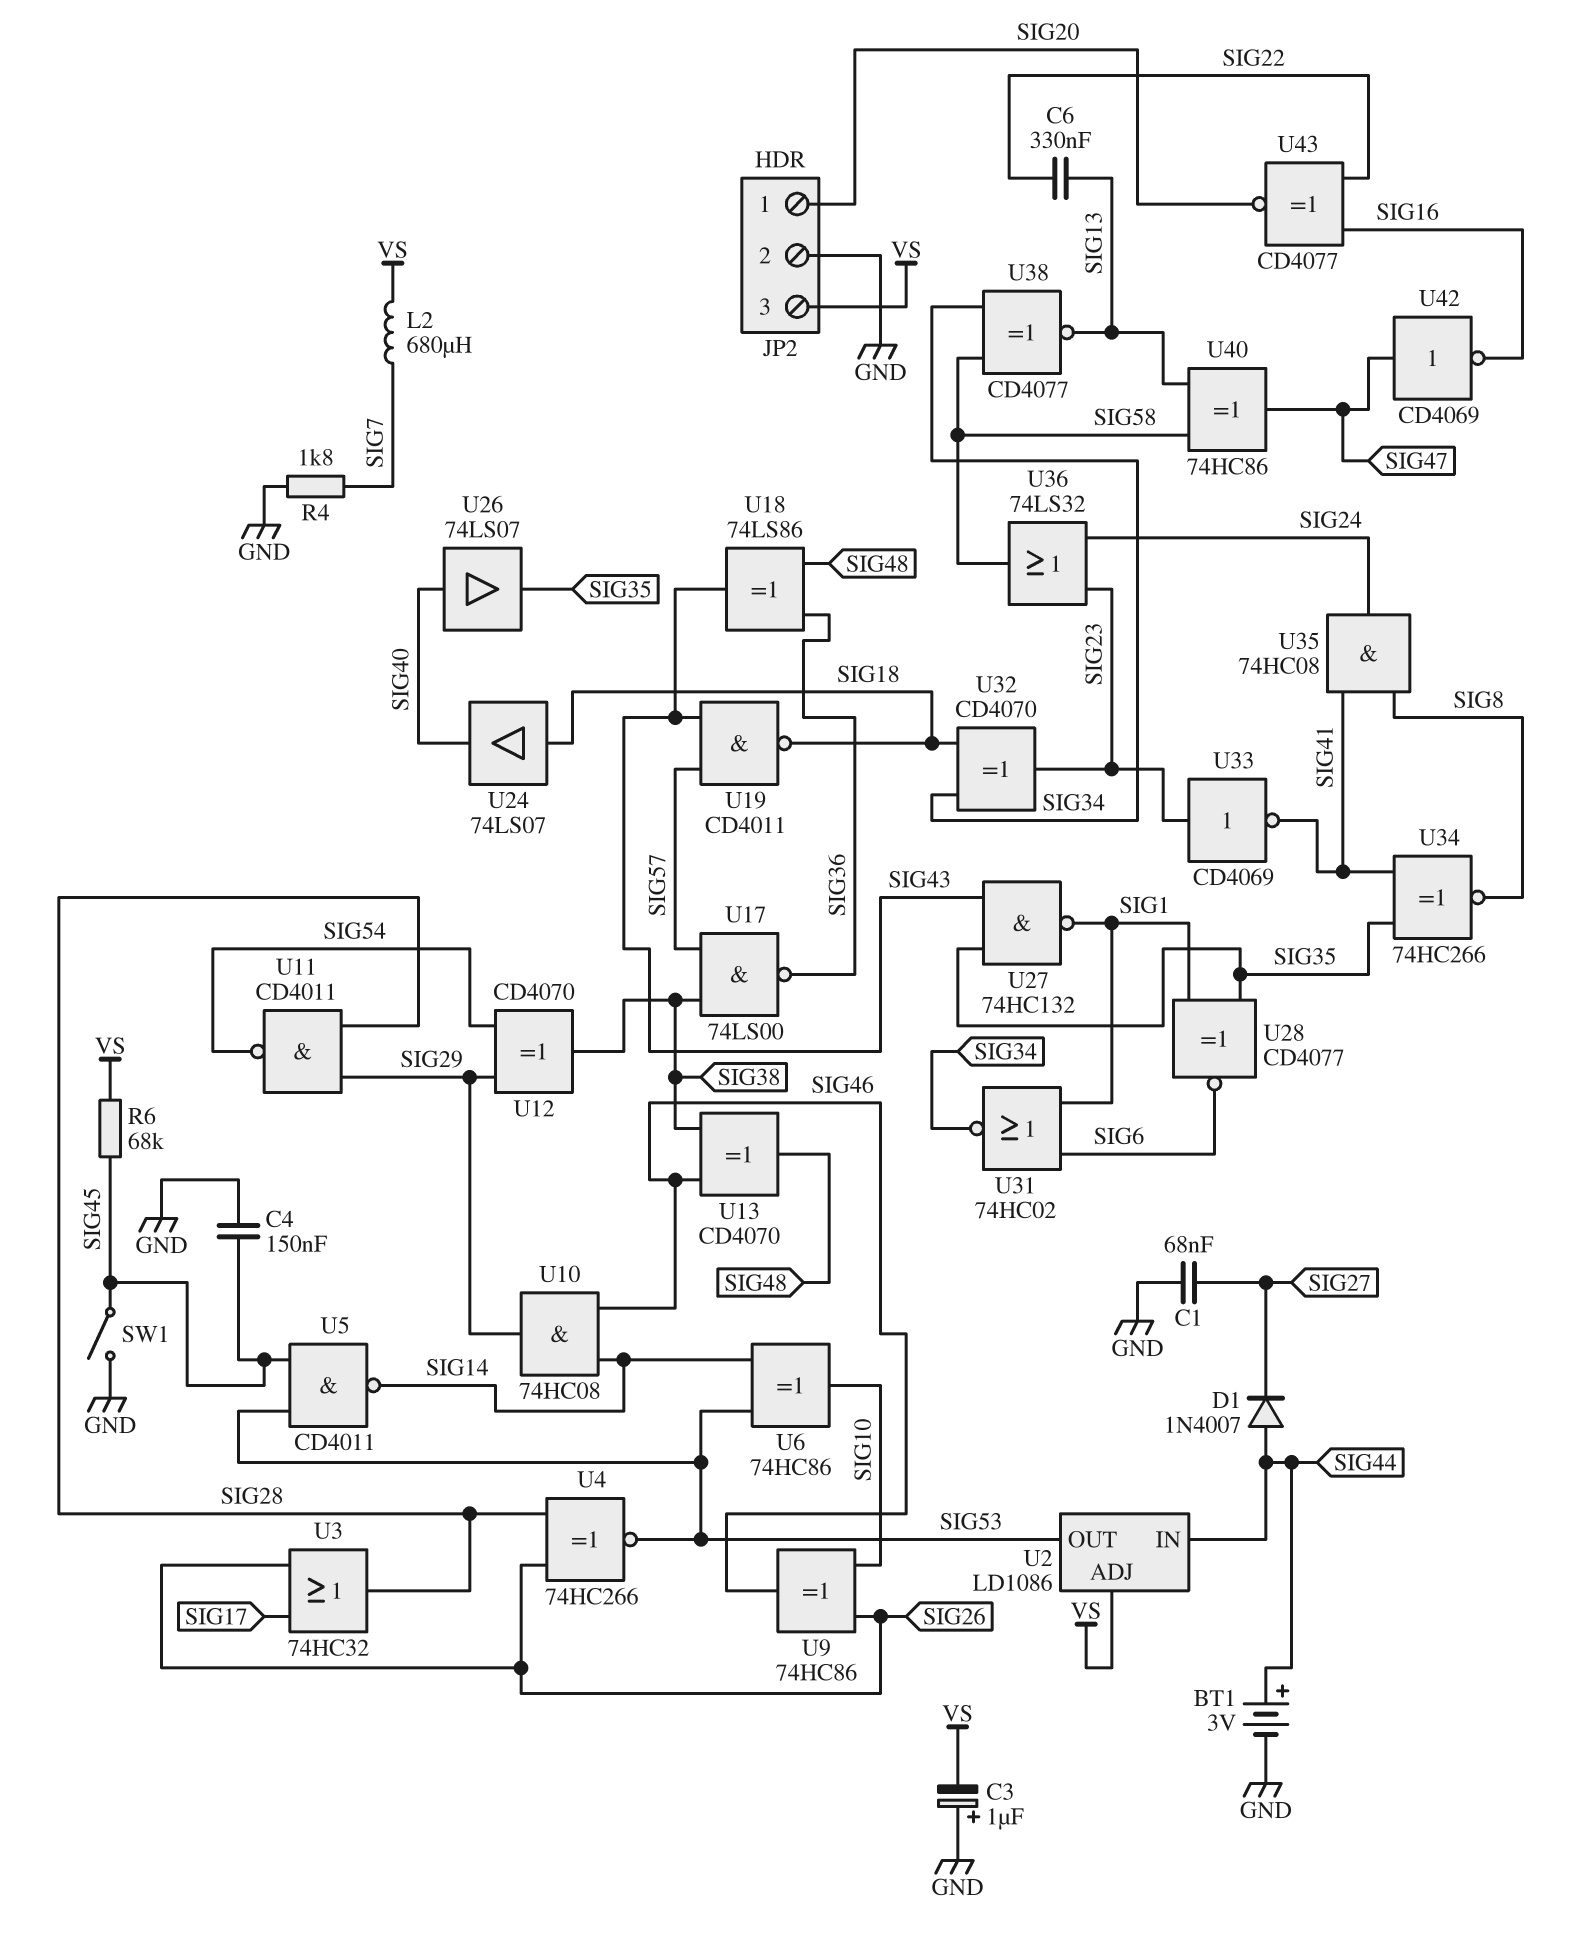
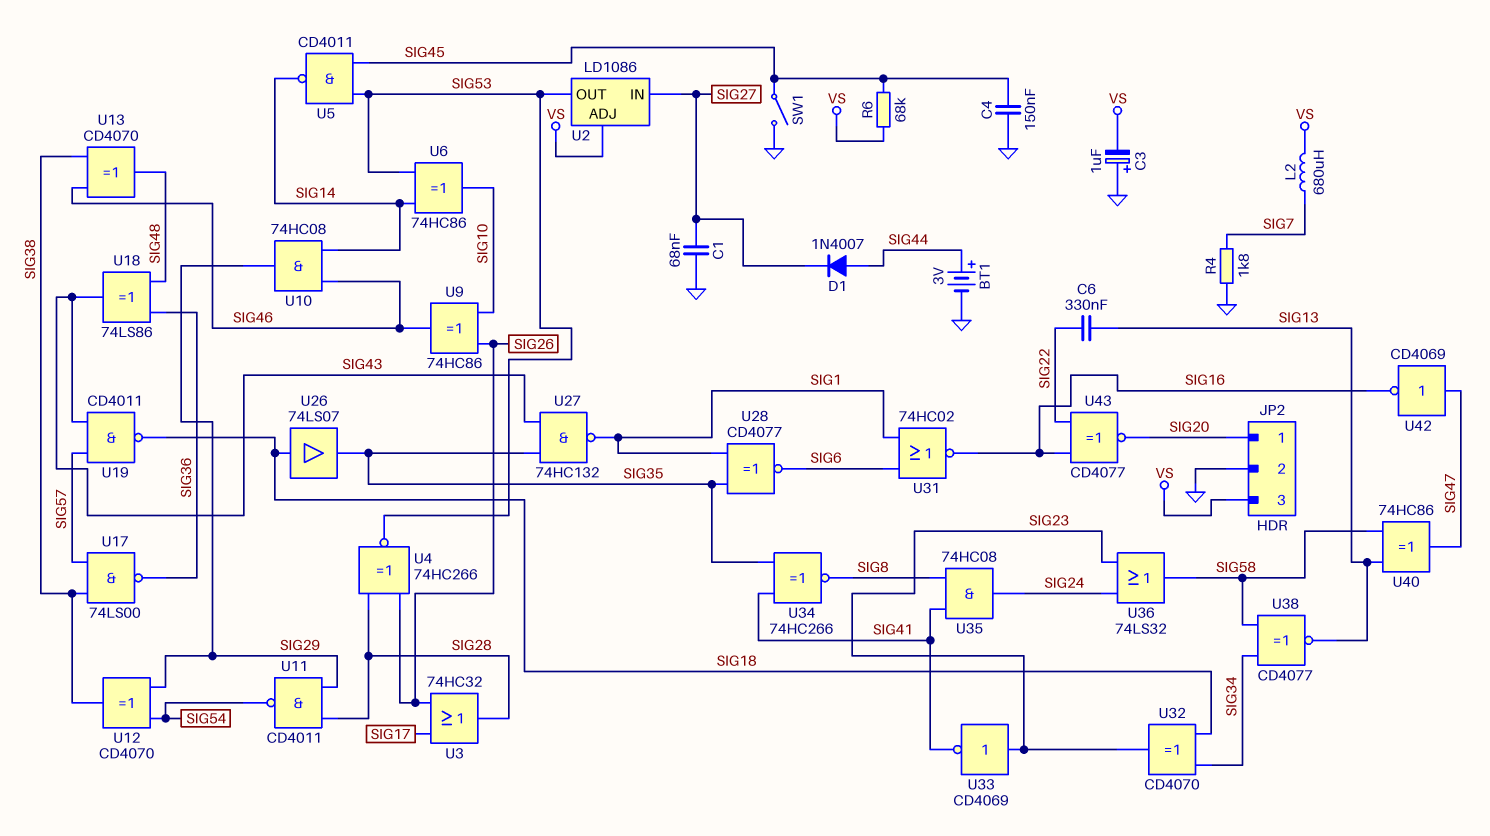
U2 pin IN: SIG44 -> SIG27
U24: buffer 74LS07 (in SIG18, out SIG40) -> none
U26: buffer 74LS07 (in SIG40, out SIG35) -> buffer 74LS07 (in SIG18, out SIG35)
U31: NOR 74HC02 (in SIG1, in SIG6, out SIG34) -> NOR 74HC02 (in SIG1, in SIG6, out SIG16)

